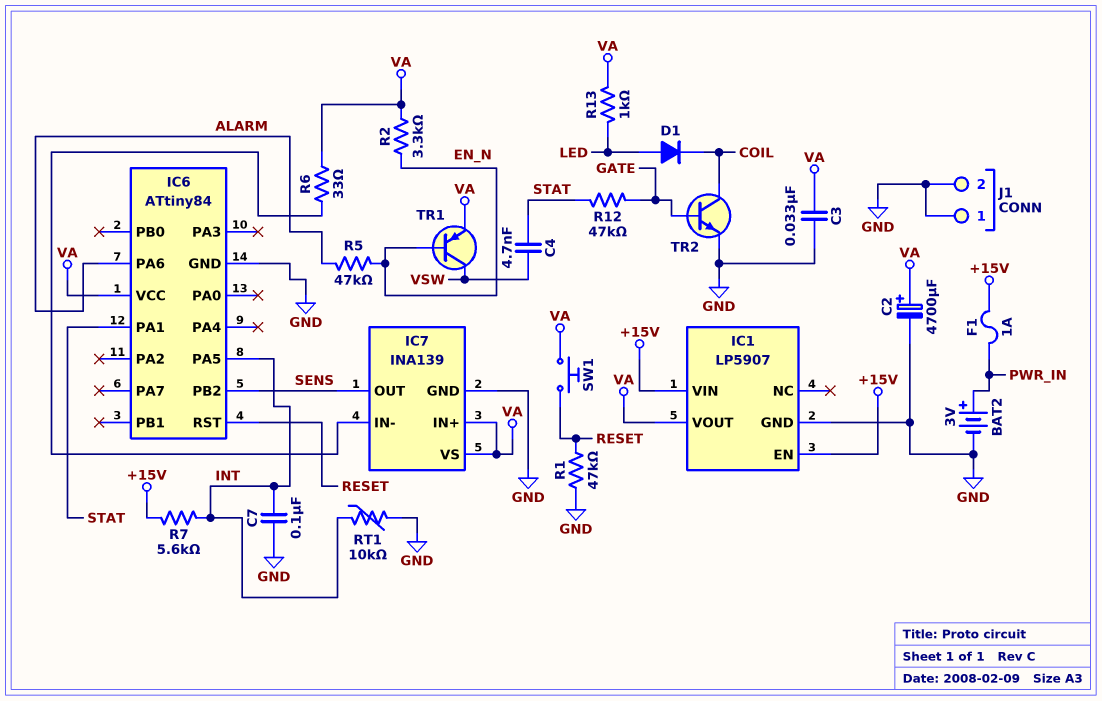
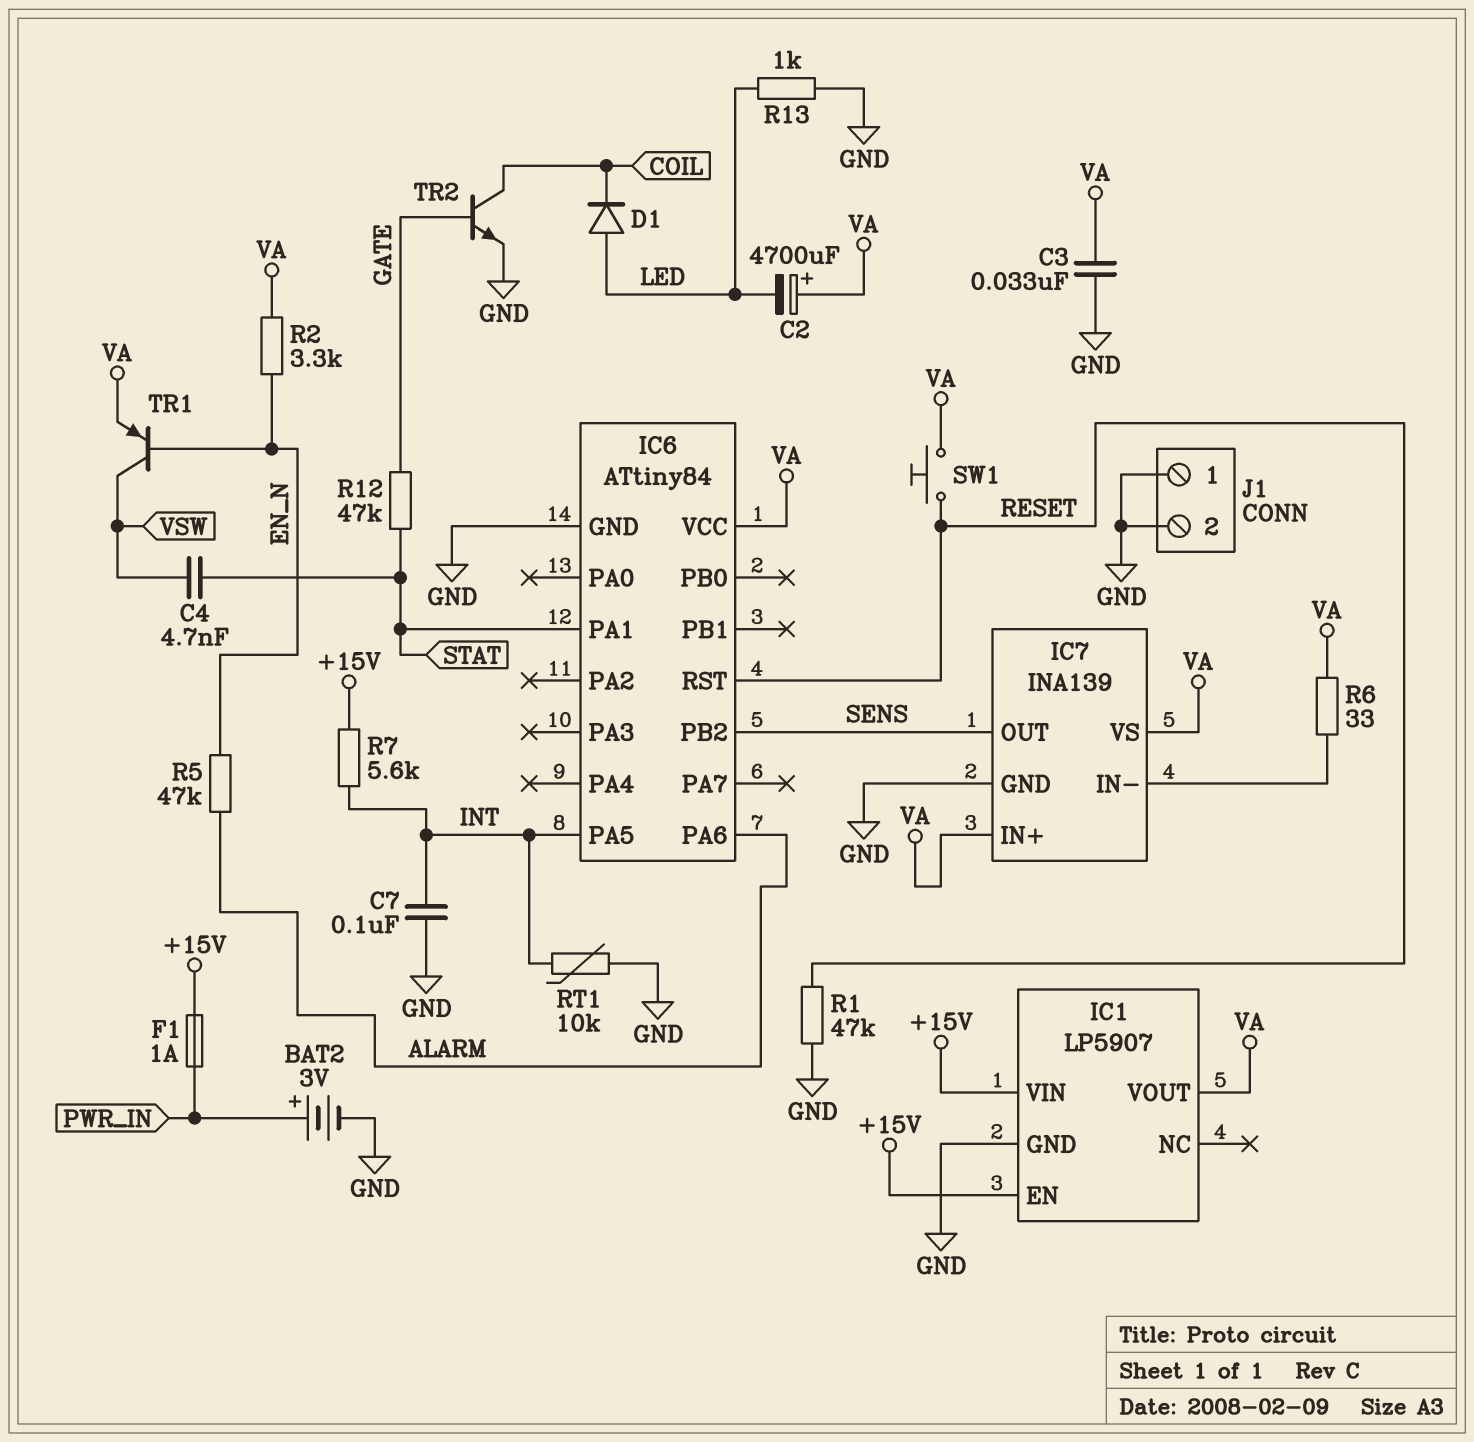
C2: 4700uF (plus VA, minus GND) -> 4700uF (plus VA, minus LED)
R13: 1k (LED, VA) -> 1k (GND, LED)

